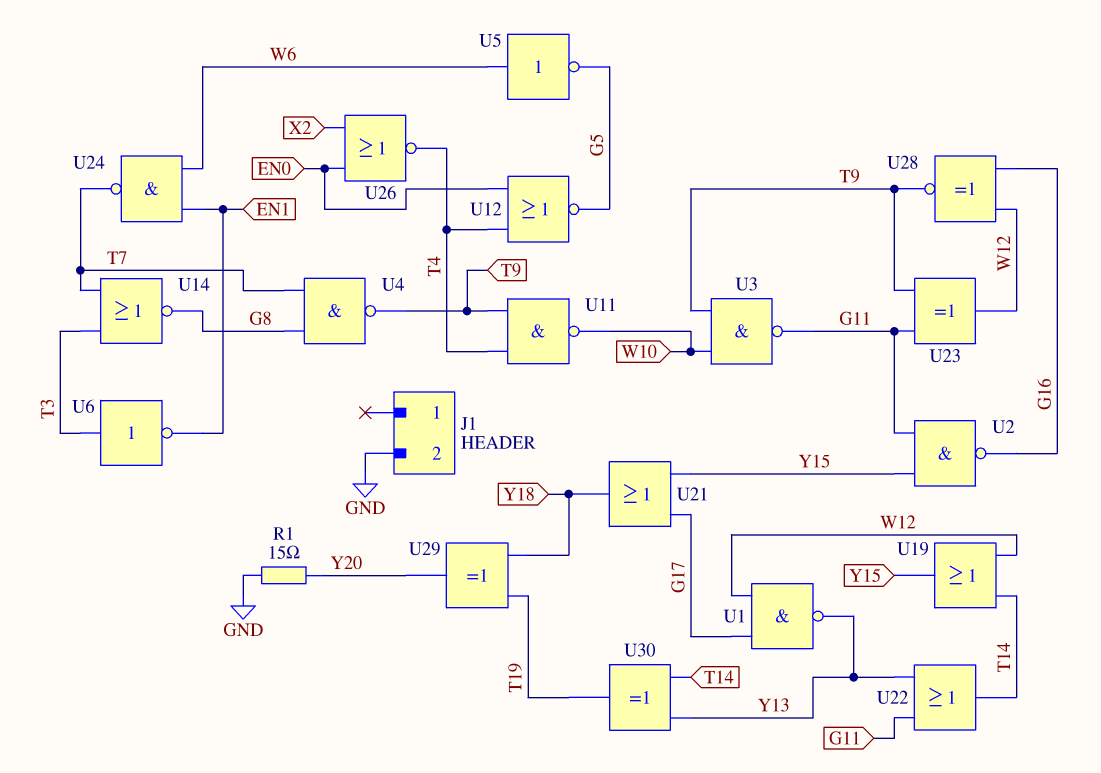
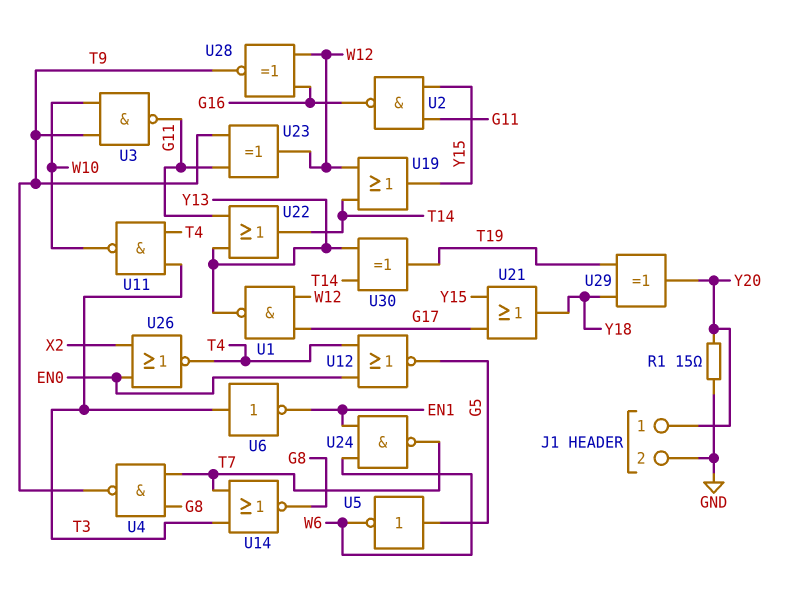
J1 pin 1: none -> Y20
U5: NOT (in W6, out G5) -> NOT (in G5, out W6)
U11: NAND (in T4, in T9, out W10) -> NAND (in T3, in T4, out W10)

